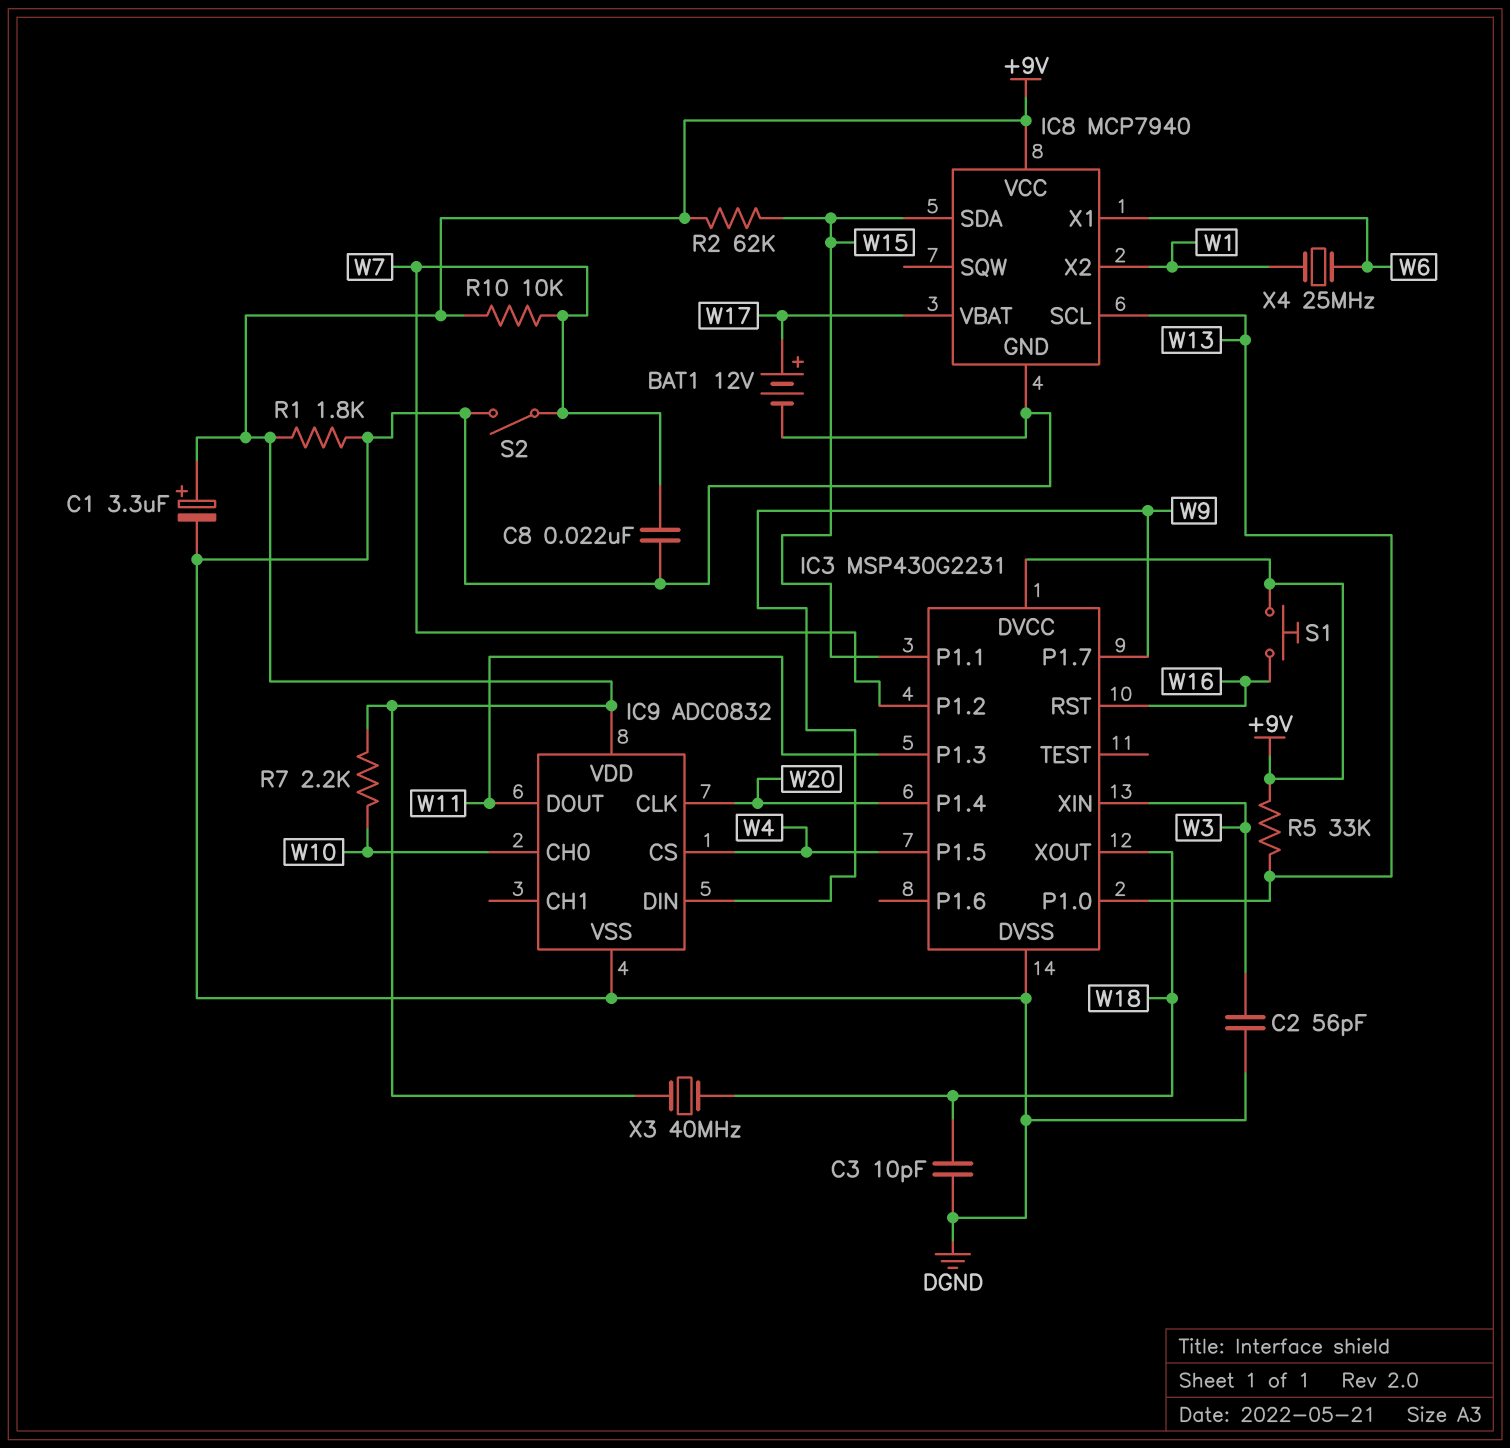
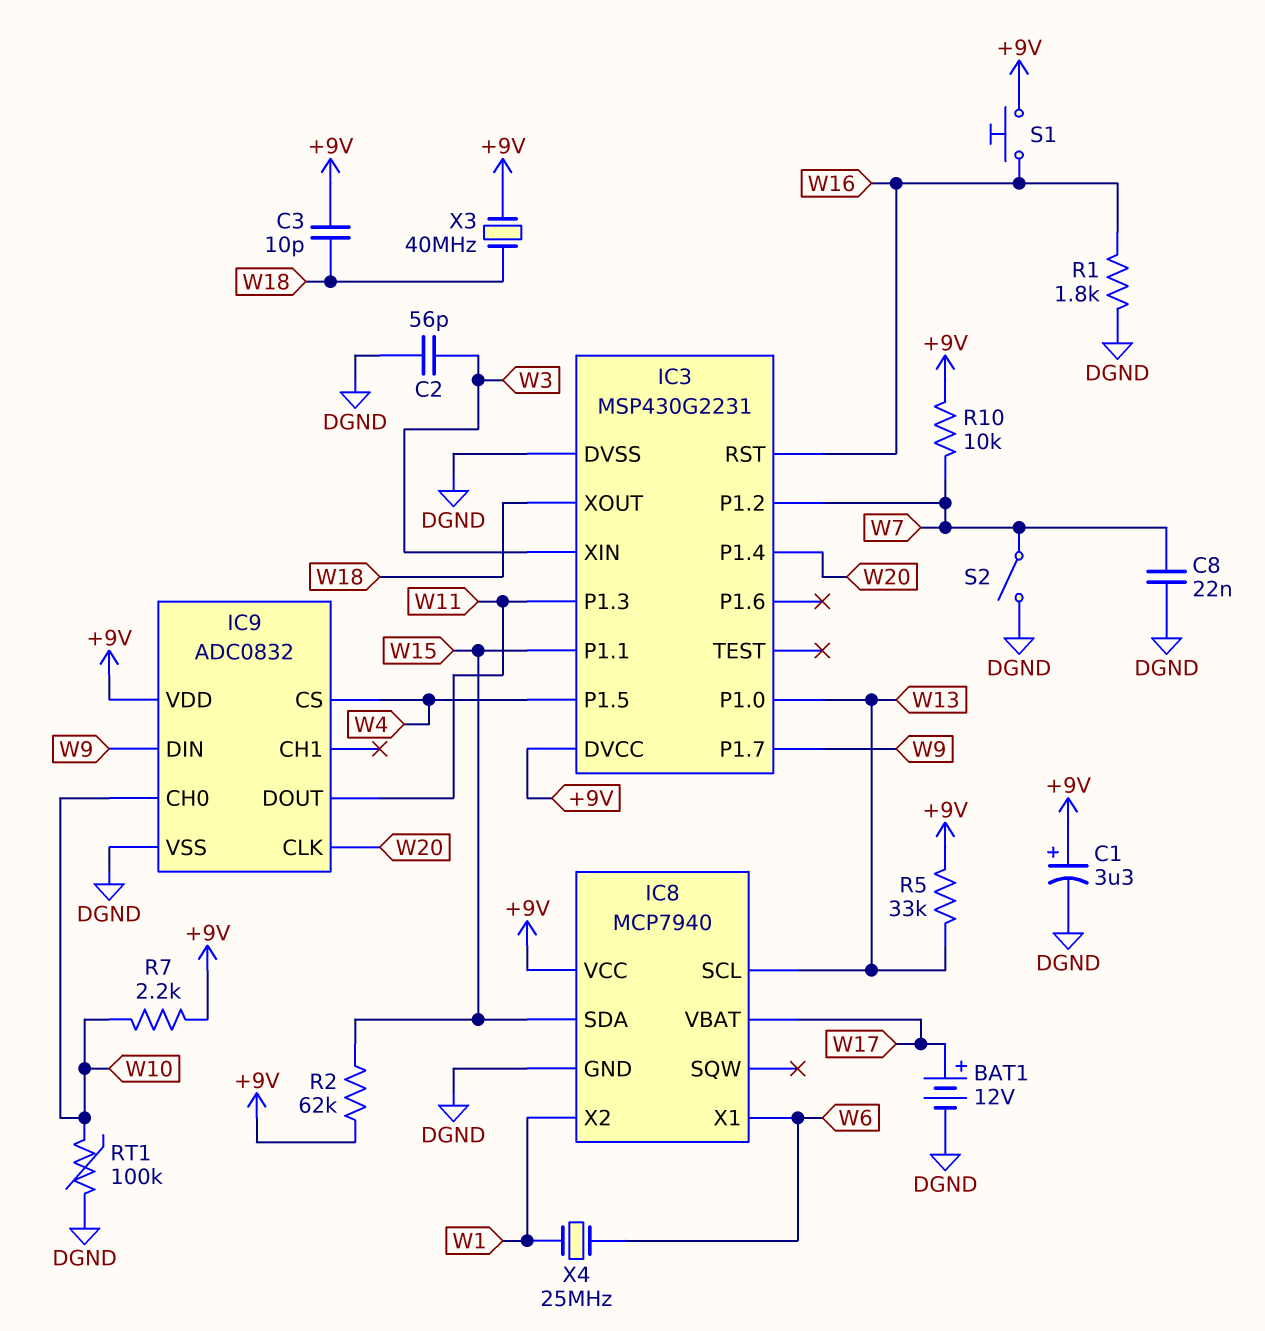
C3: 10pF (DGND, W18) -> 10pF (+9V, W18)
R1: 1.8k (+9V, DGND) -> 1.8k (DGND, W16)
RT1: none -> 100k (DGND, W10)

